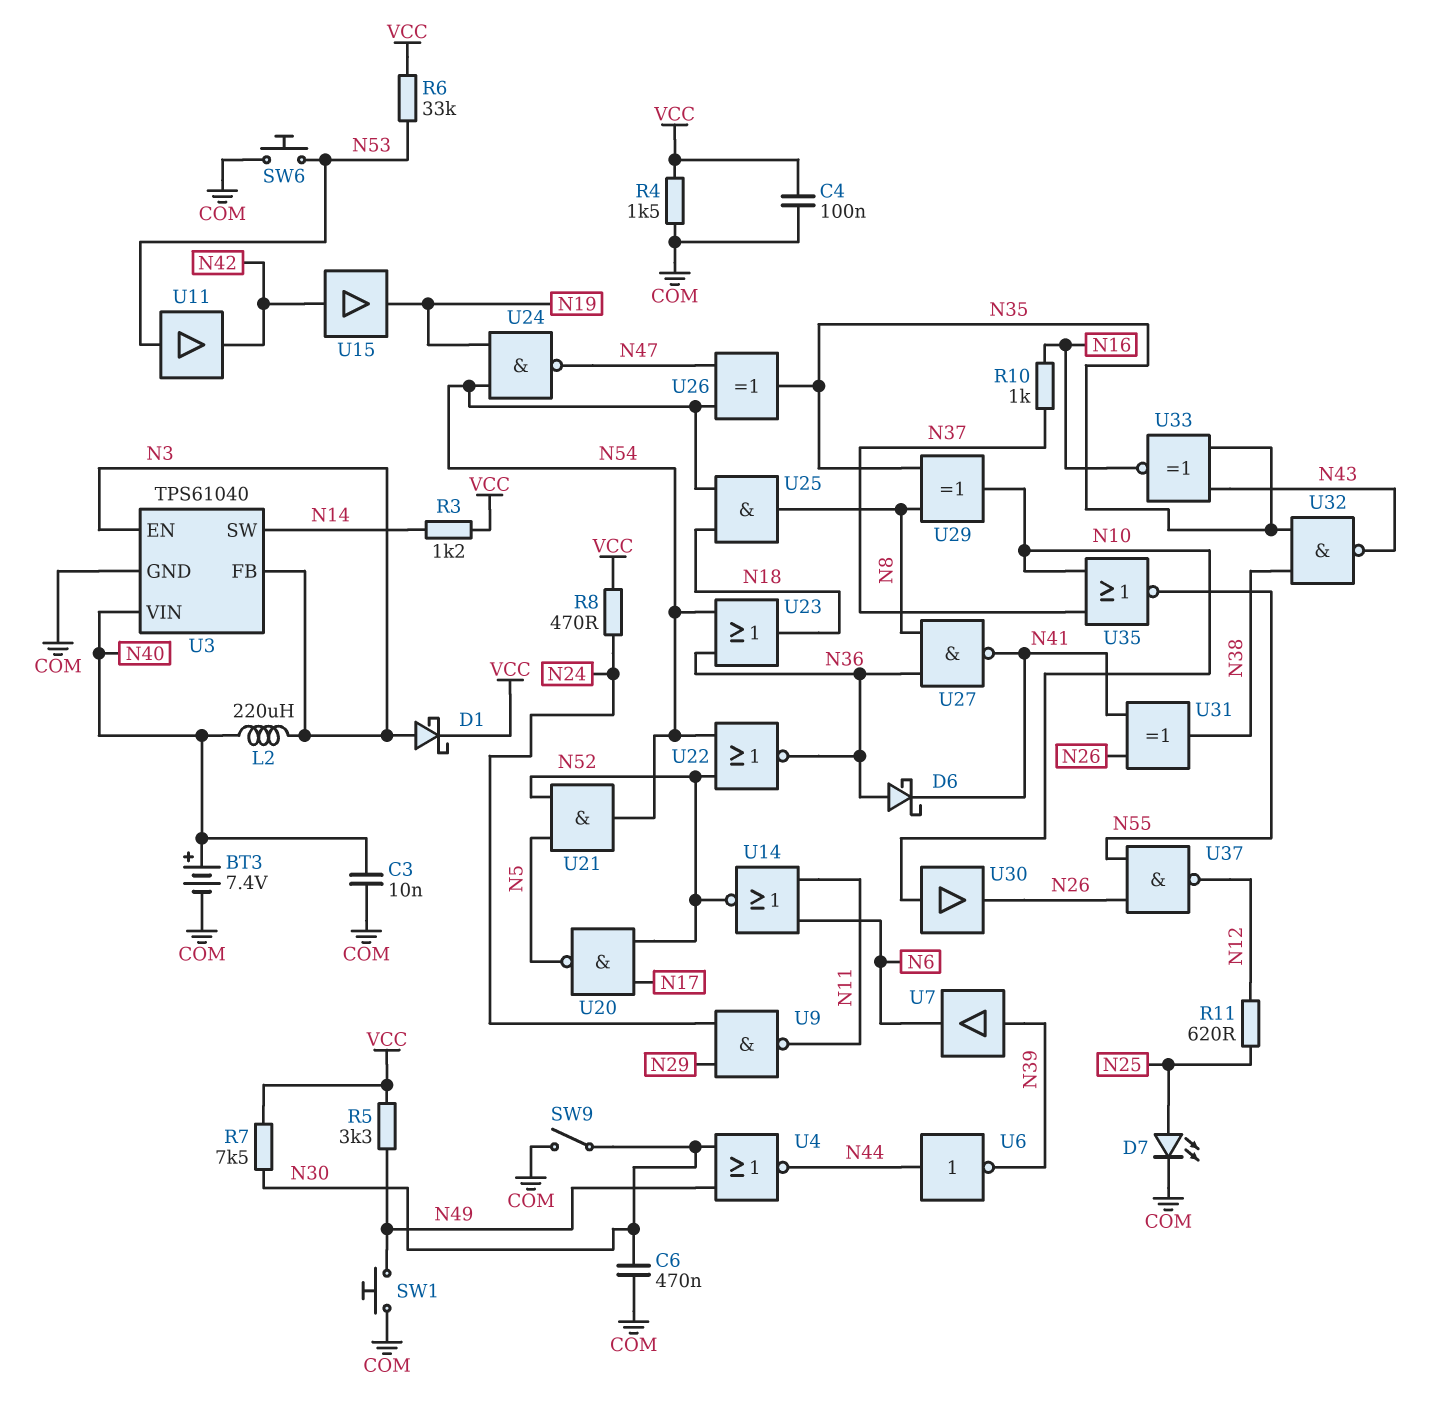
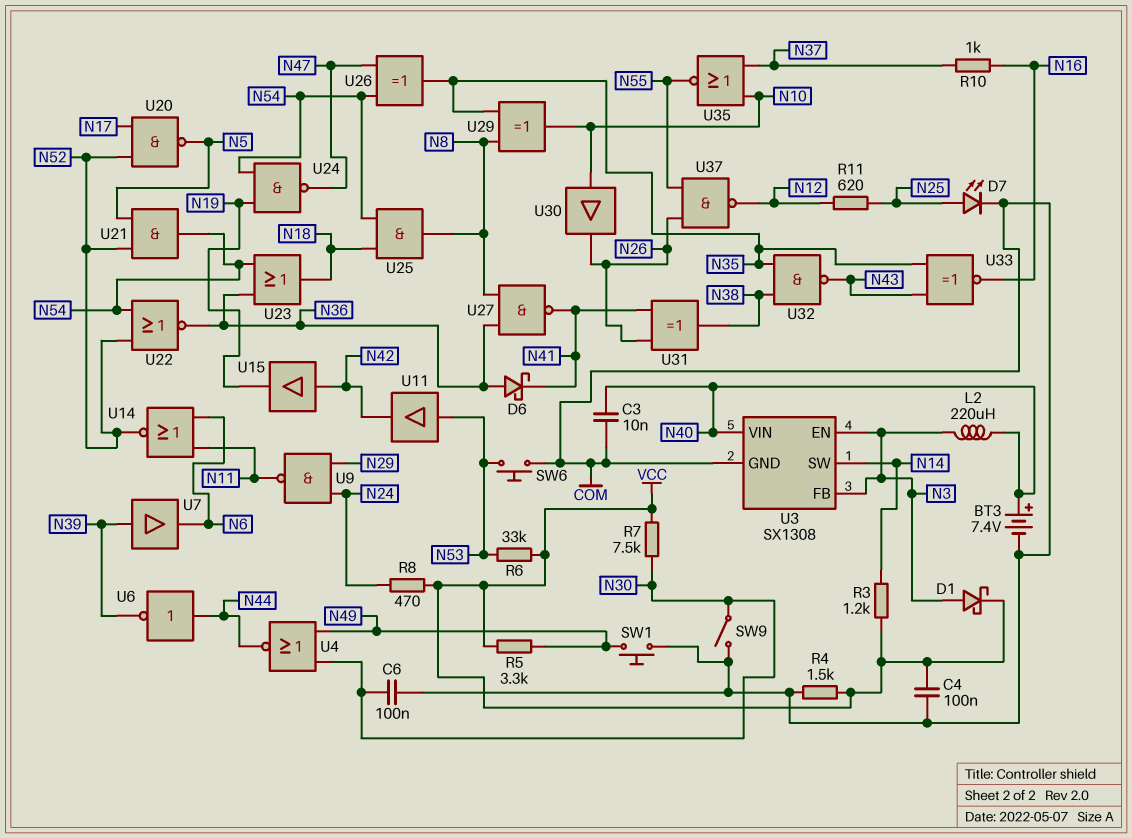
C6: 470nF (COM, N30) -> 100nF (COM, N30)
U3: TPS61040 -> SX1308

